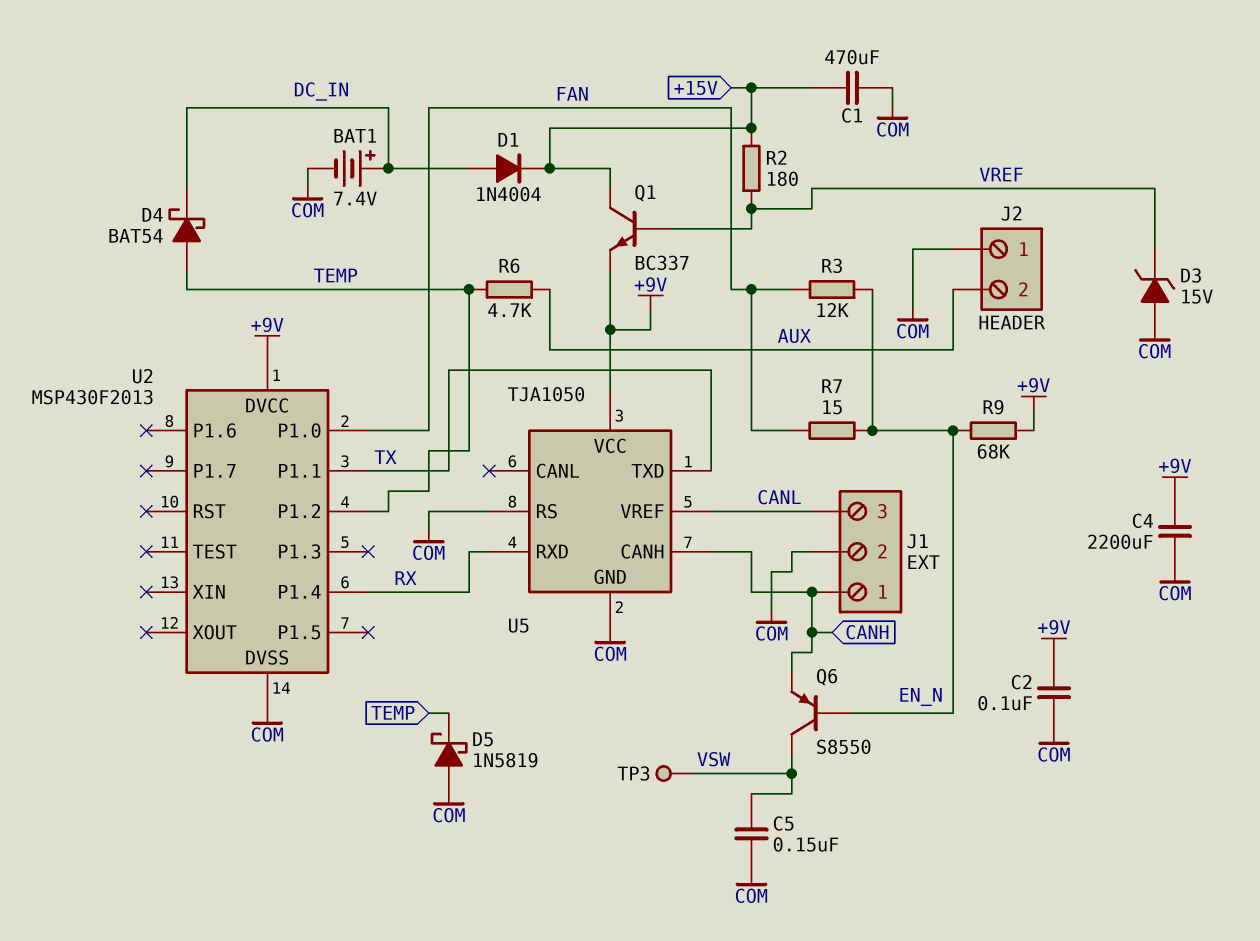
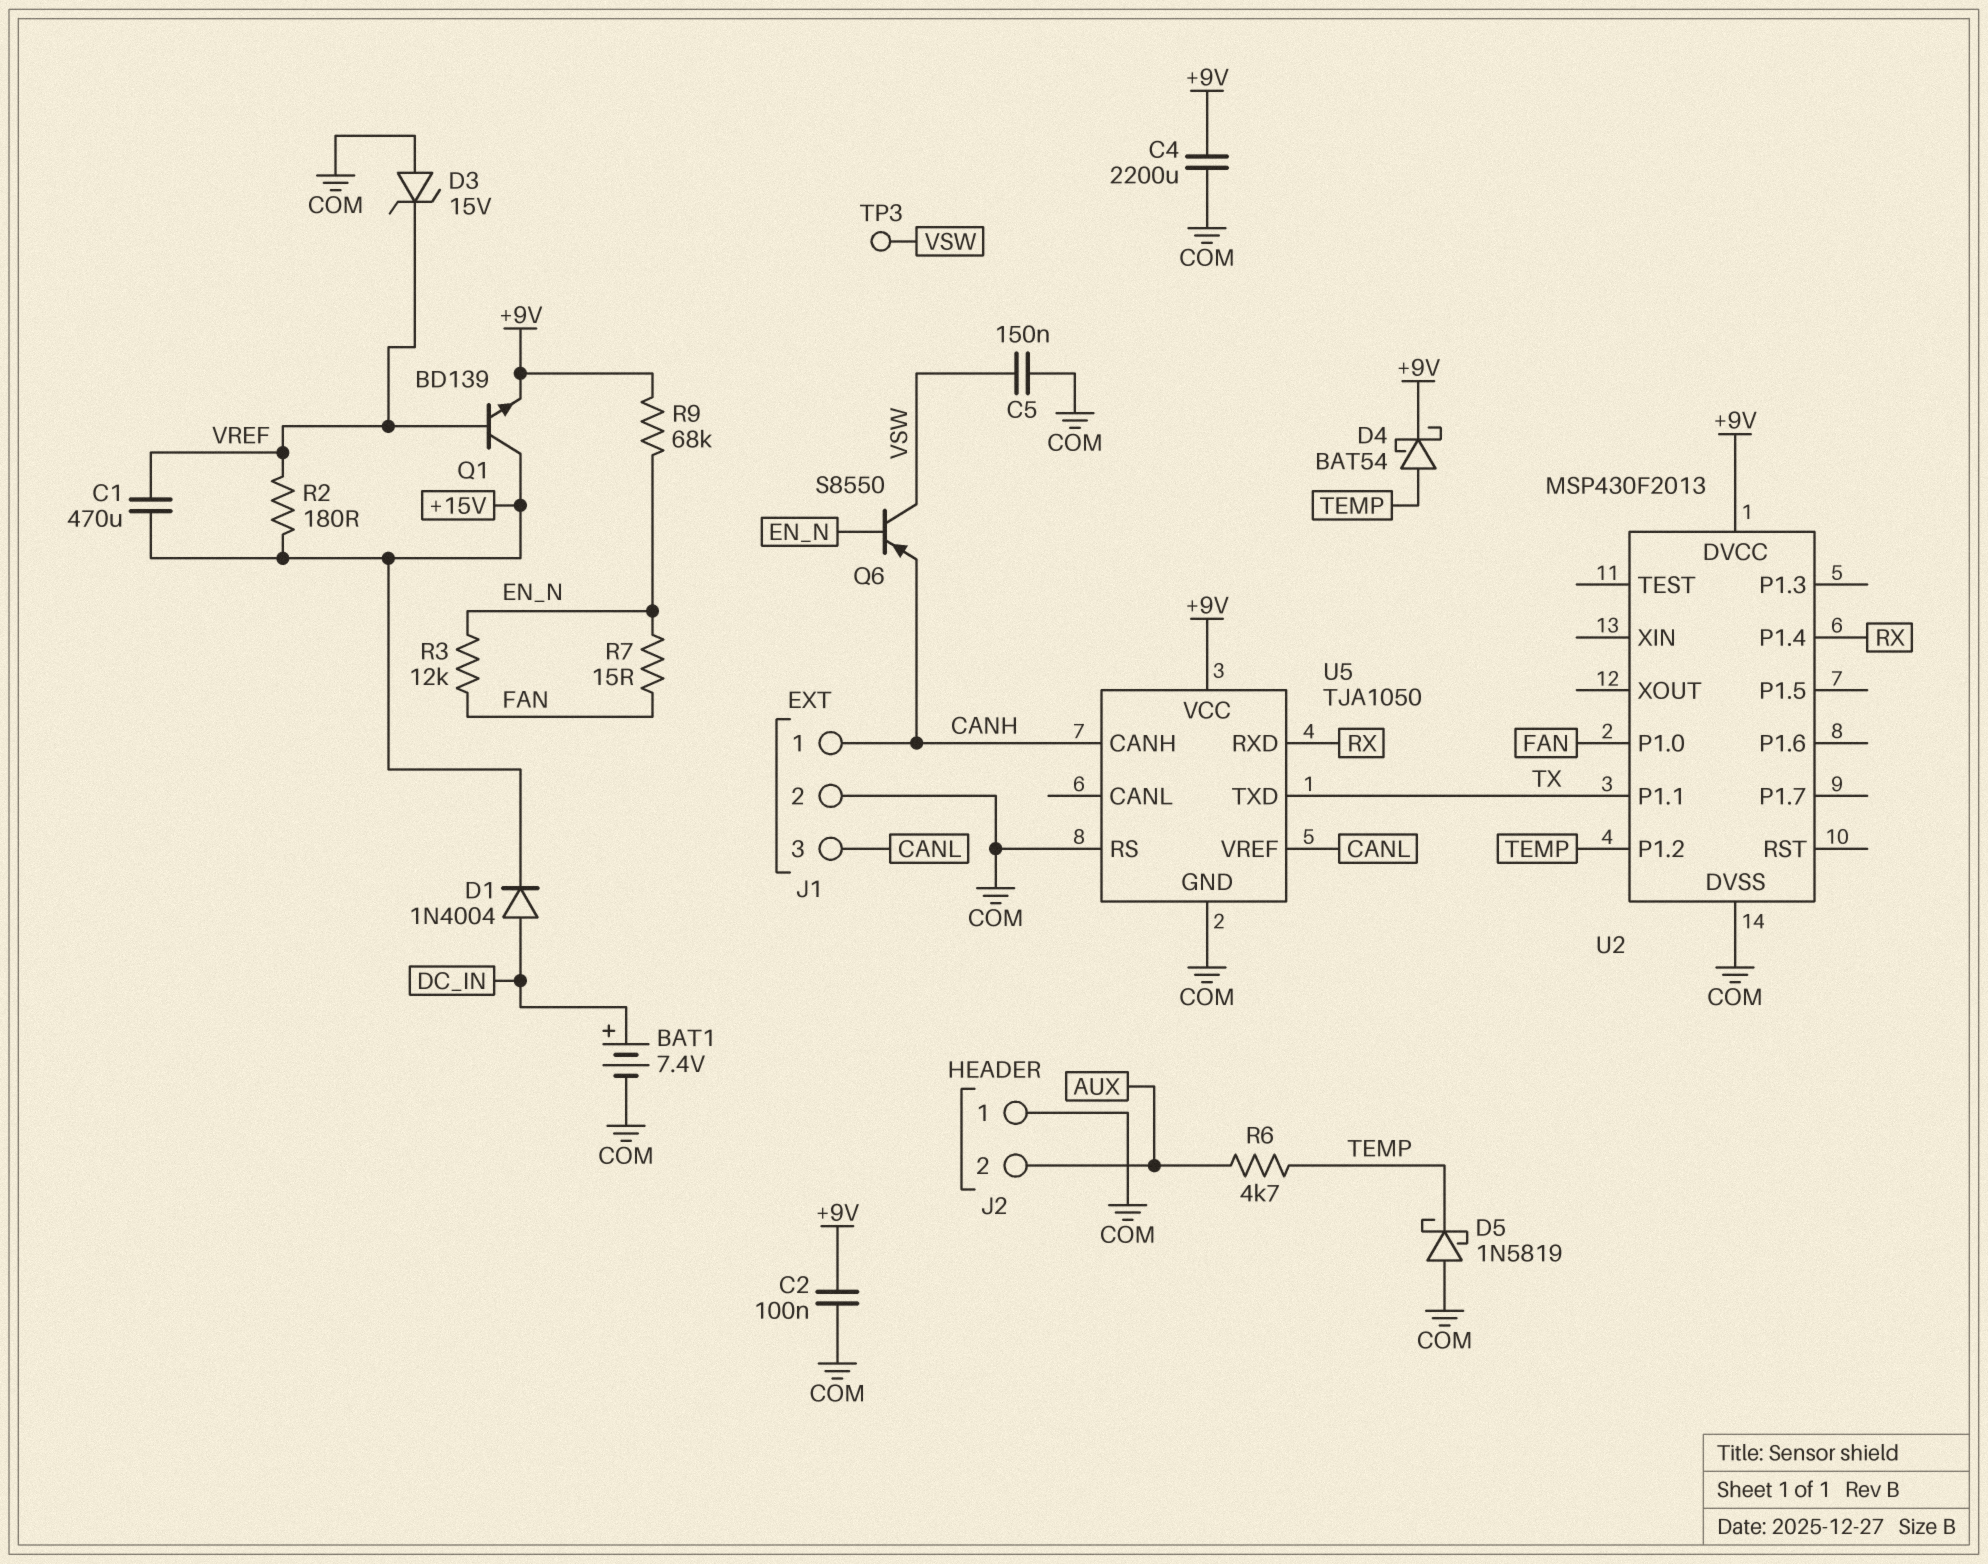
C1: 470uF (+15V, COM) -> 470uF (+15V, VREF)
D4: schottky BAT54 (A TEMP, K DC_IN) -> schottky BAT54 (A TEMP, K +9V)
Q1: NPN BC337 (B VREF, C +15V, E +9V) -> NPN BD139 (B VREF, C +15V, E +9V)

